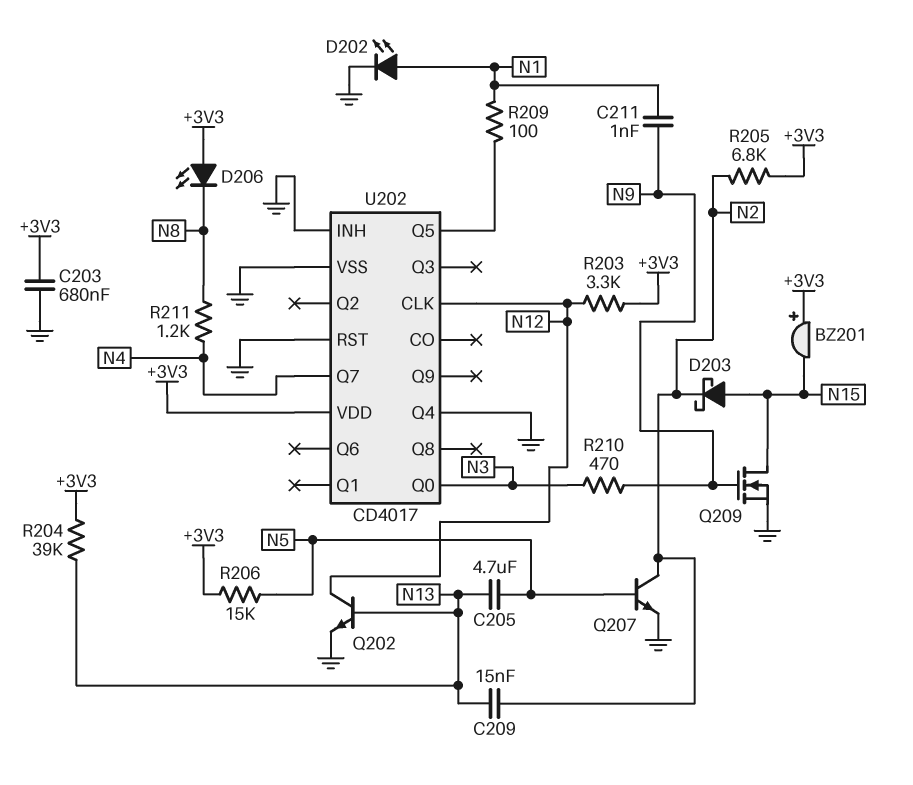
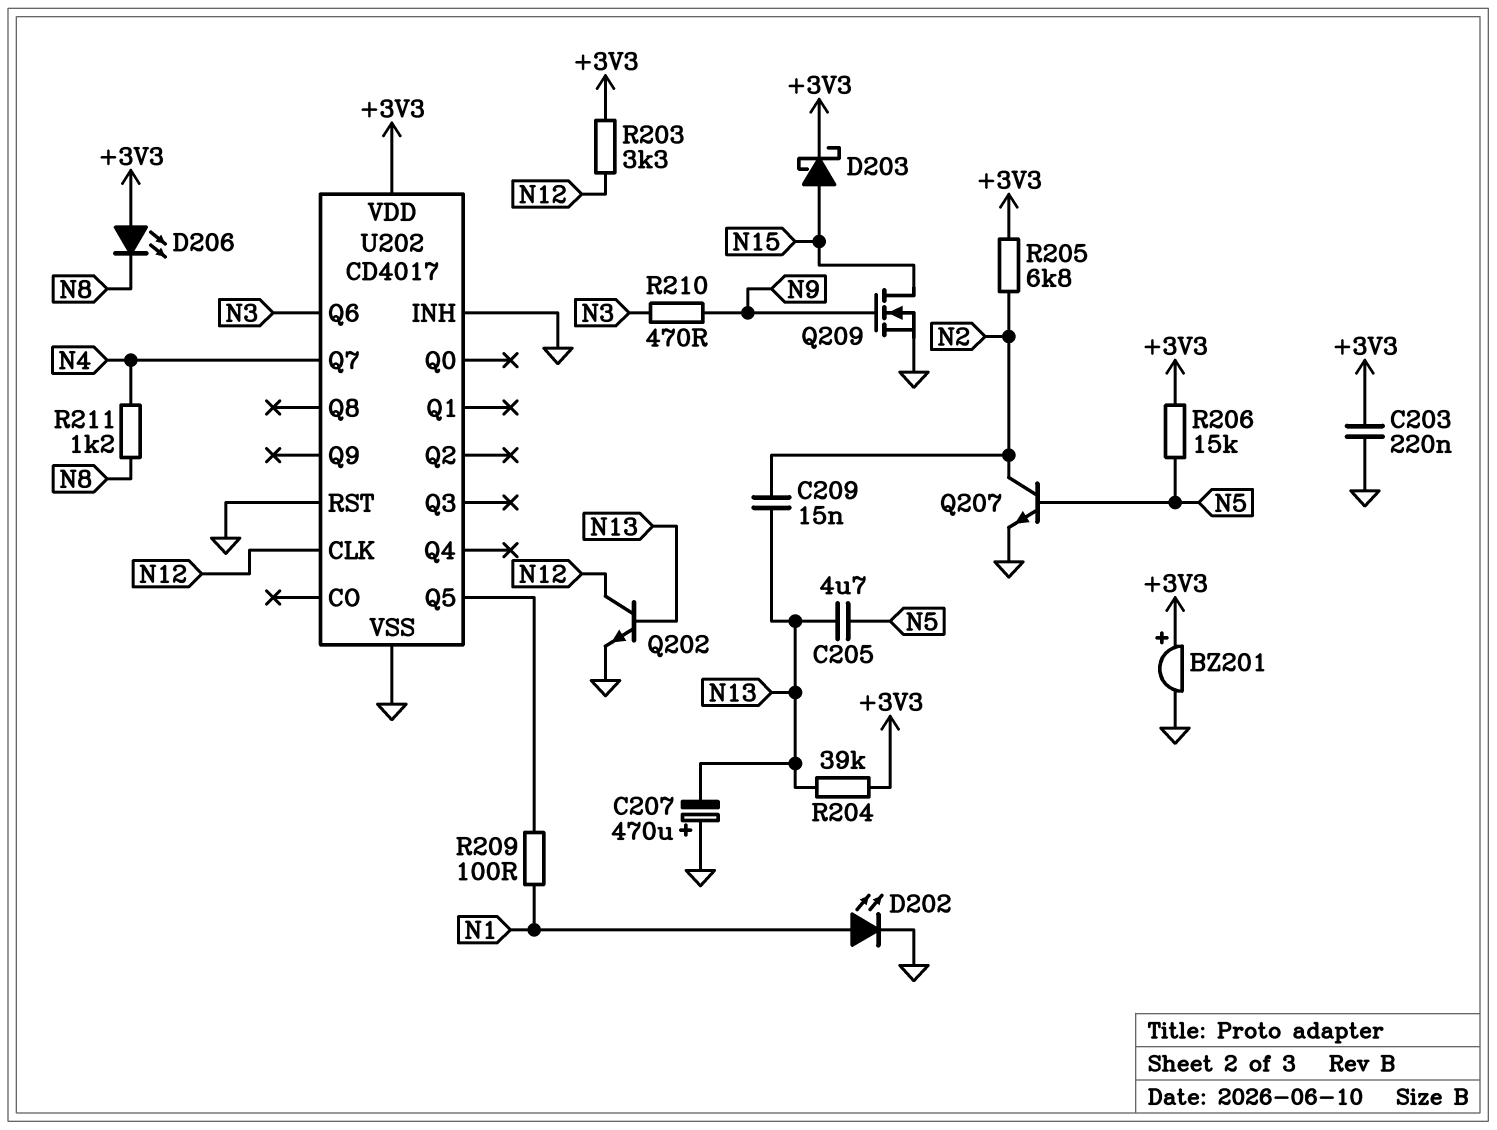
BZ201: buzzer (plus +3V3, minus N15) -> buzzer (plus +3V3, minus GND)
C203: 680nF (+3V3, GND) -> 220nF (+3V3, GND)
C207: none -> 470uF (plus GND, minus N13)
C211: 1nF (N1, N9) -> none
D203: schottky (A N15, K N2) -> schottky (A N15, K +3V3)
U202 pin Q0: N3 -> none
U202 pin Q4: GND -> none
U202 pin Q6: none -> N3

